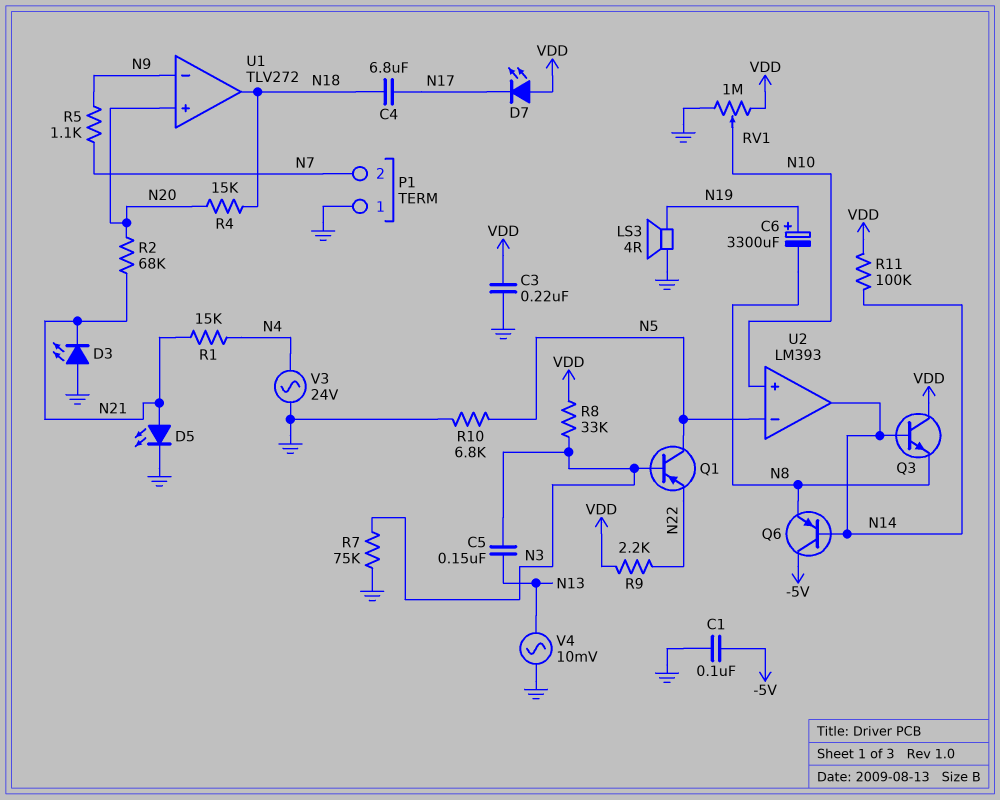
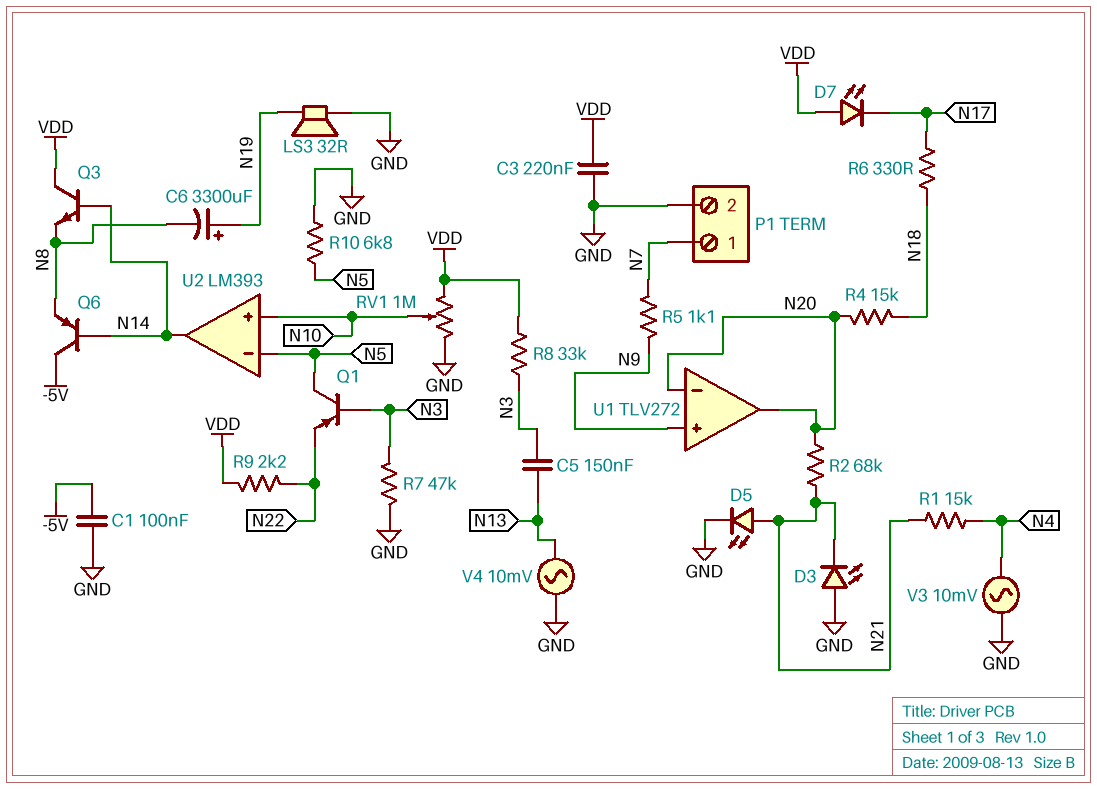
C4: 6.8uF (N17, N18) -> none
LS3: speaker 4R (GND, N19) -> speaker 32R (GND, N19)
P1 pin 1: GND -> N7
P1 pin 2: N7 -> GND
R6: none -> 330 (N17, N18)
R7: 75k (GND, N3) -> 47k (GND, N3)
R11: 100k (N14, VDD) -> none
U1 pin in+: N20 -> N9
U1 pin in-: N9 -> N20
U1 pin out: N18 -> N20
V3: AC 24V (GND, N4) -> AC 10mV (GND, N4)

